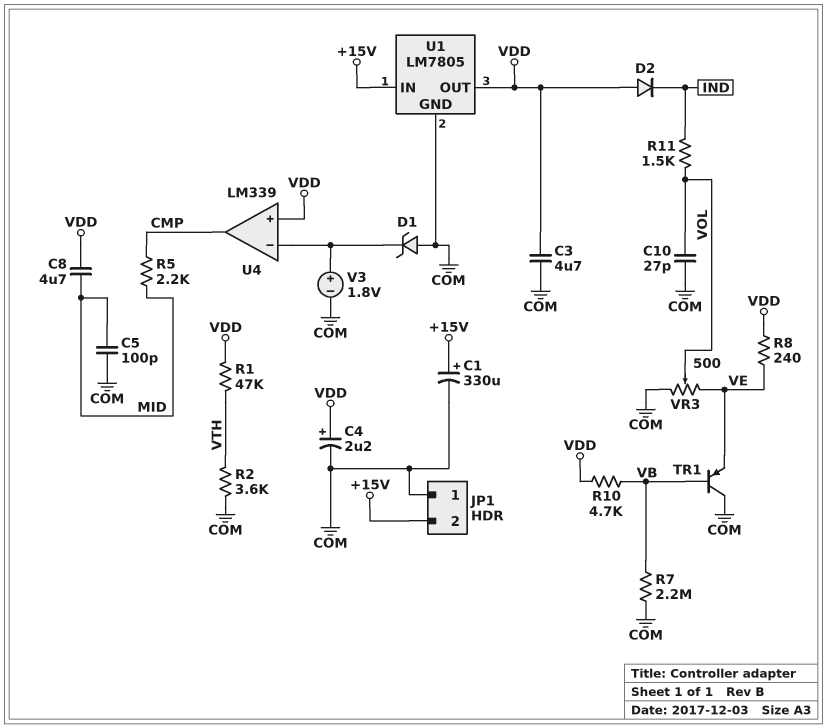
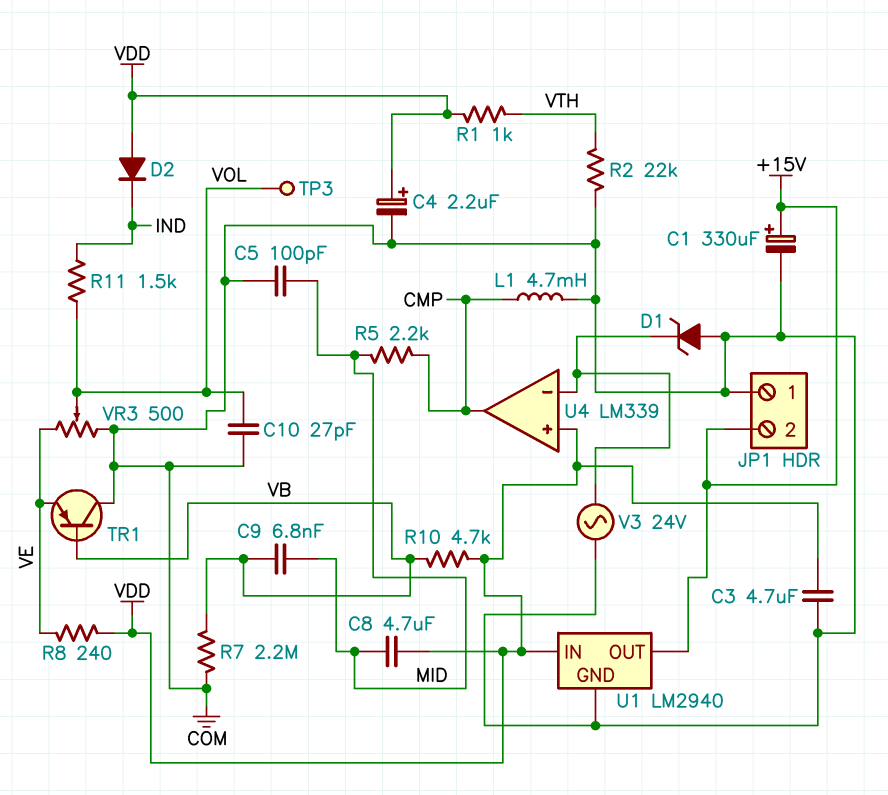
C9: none -> 6.8nF (MID, VB)
L1: none -> 4.7mH (CMP, COM)
R1: 47k (VDD, VTH) -> 1k (VDD, VTH)
R2: 3.6k (COM, VTH) -> 22k (COM, VTH)
TP3: none -> test point (VOL)
U1: LM7805 -> LM2940
U1 pin IN: +15V -> VDD
U1 pin OUT: VDD -> +15V
V3: 1.8V (plus U4/in-, minus COM) -> AC 24V (COM, U4/in-)

